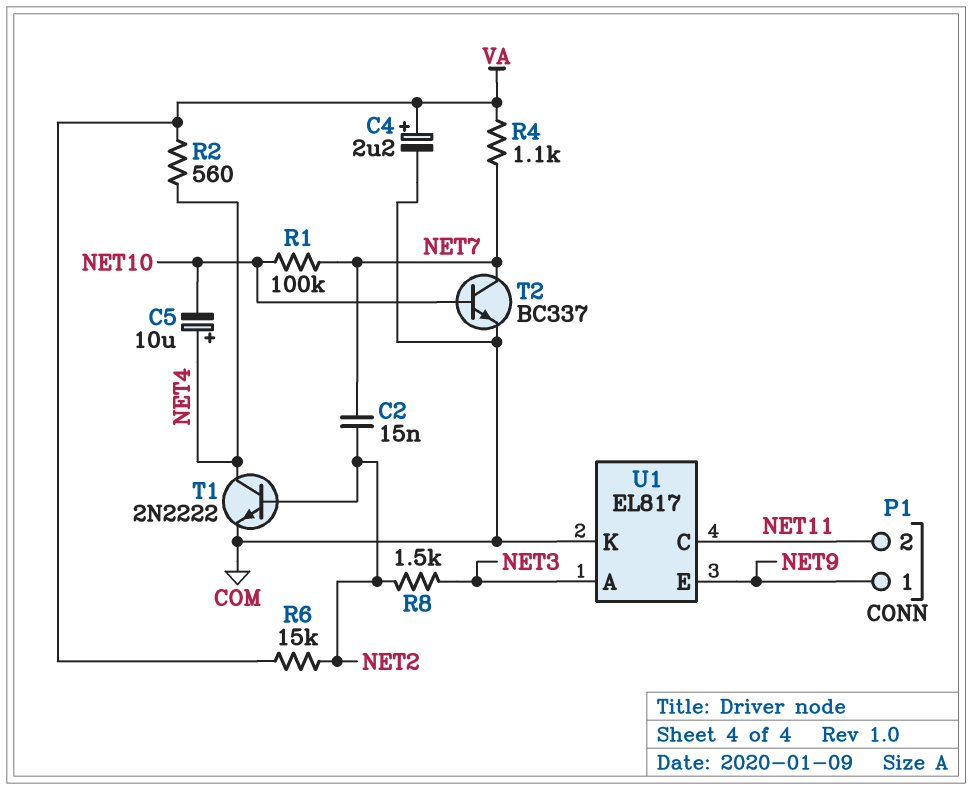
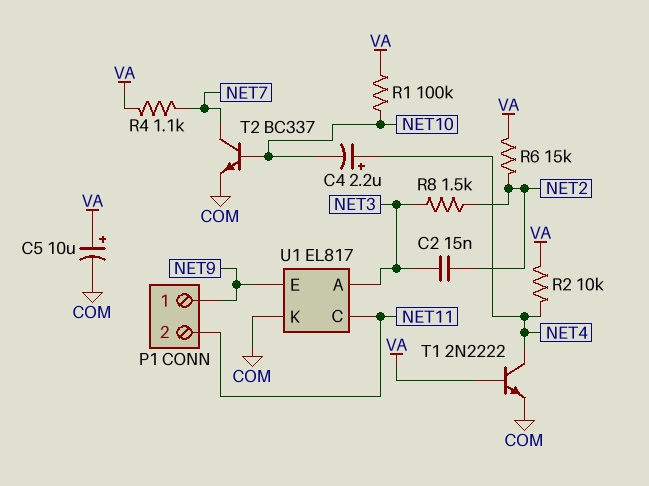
C2: 15nF (NET2, NET7) -> 15nF (NET2, NET3)
C4: 2.2uF (plus VA, minus COM) -> 2.2uF (plus NET4, minus NET10)
C5: 10uF (plus NET4, minus NET10) -> 10uF (plus VA, minus COM)
R1: 100k (NET7, NET10) -> 100k (NET10, VA)
R2: 560 (NET4, VA) -> 10k (NET4, VA)
T1: NPN 2N2222 (B NET2, C NET4, E COM) -> NPN 2N2222 (B VA, C NET4, E COM)

